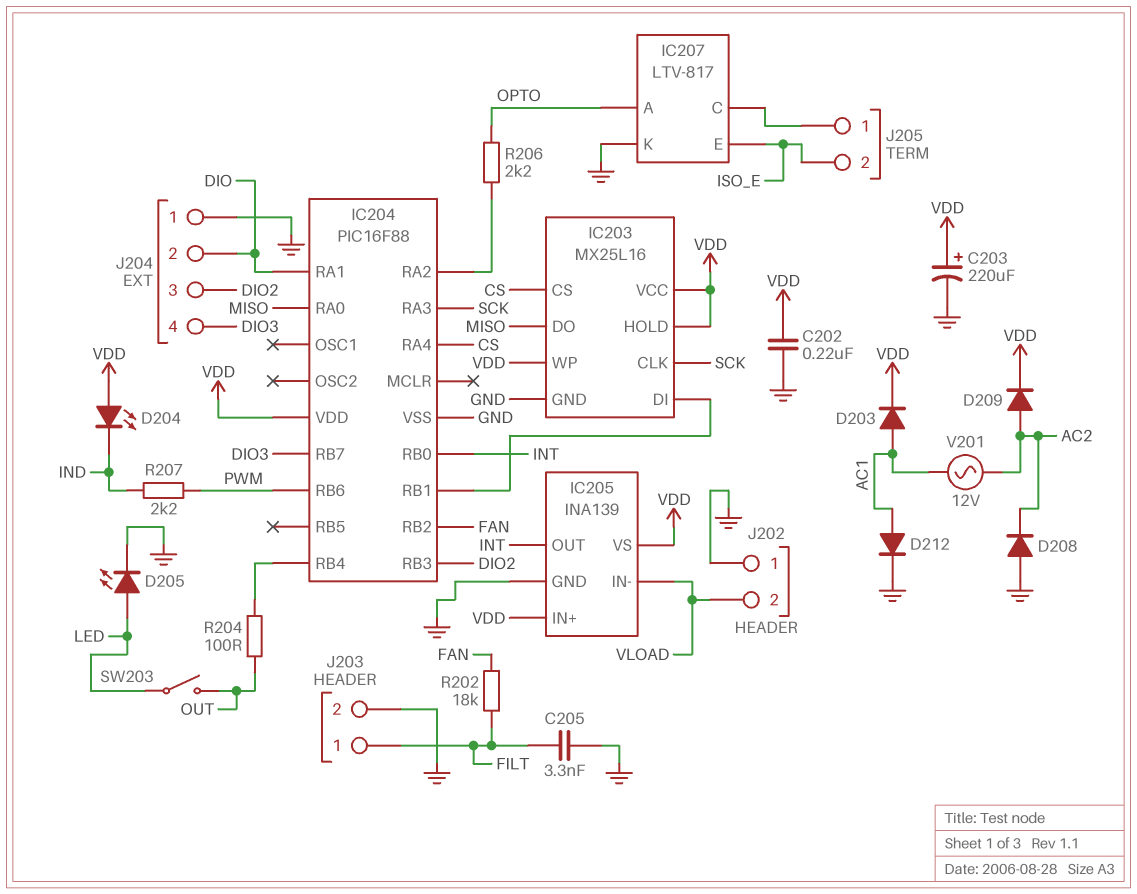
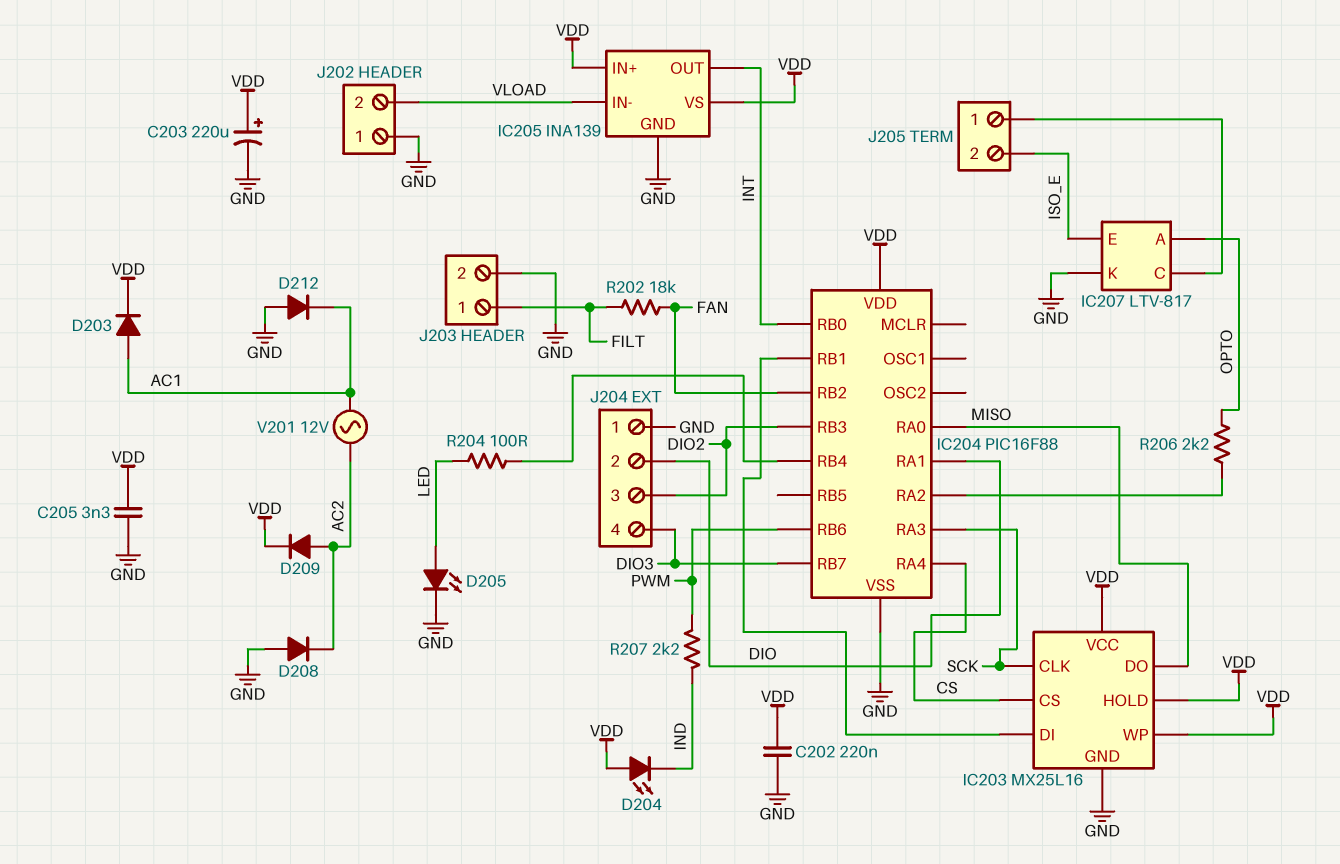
C205: 3.3nF (FILT, GND) -> 3.3nF (GND, VDD)
D212: diode (A AC1, K GND) -> diode (A GND, K AC1)
R204: 100 (IC204/RB4, OUT) -> 100 (IC204/RB4, LED)
SW203: switch (LED, OUT) -> none

